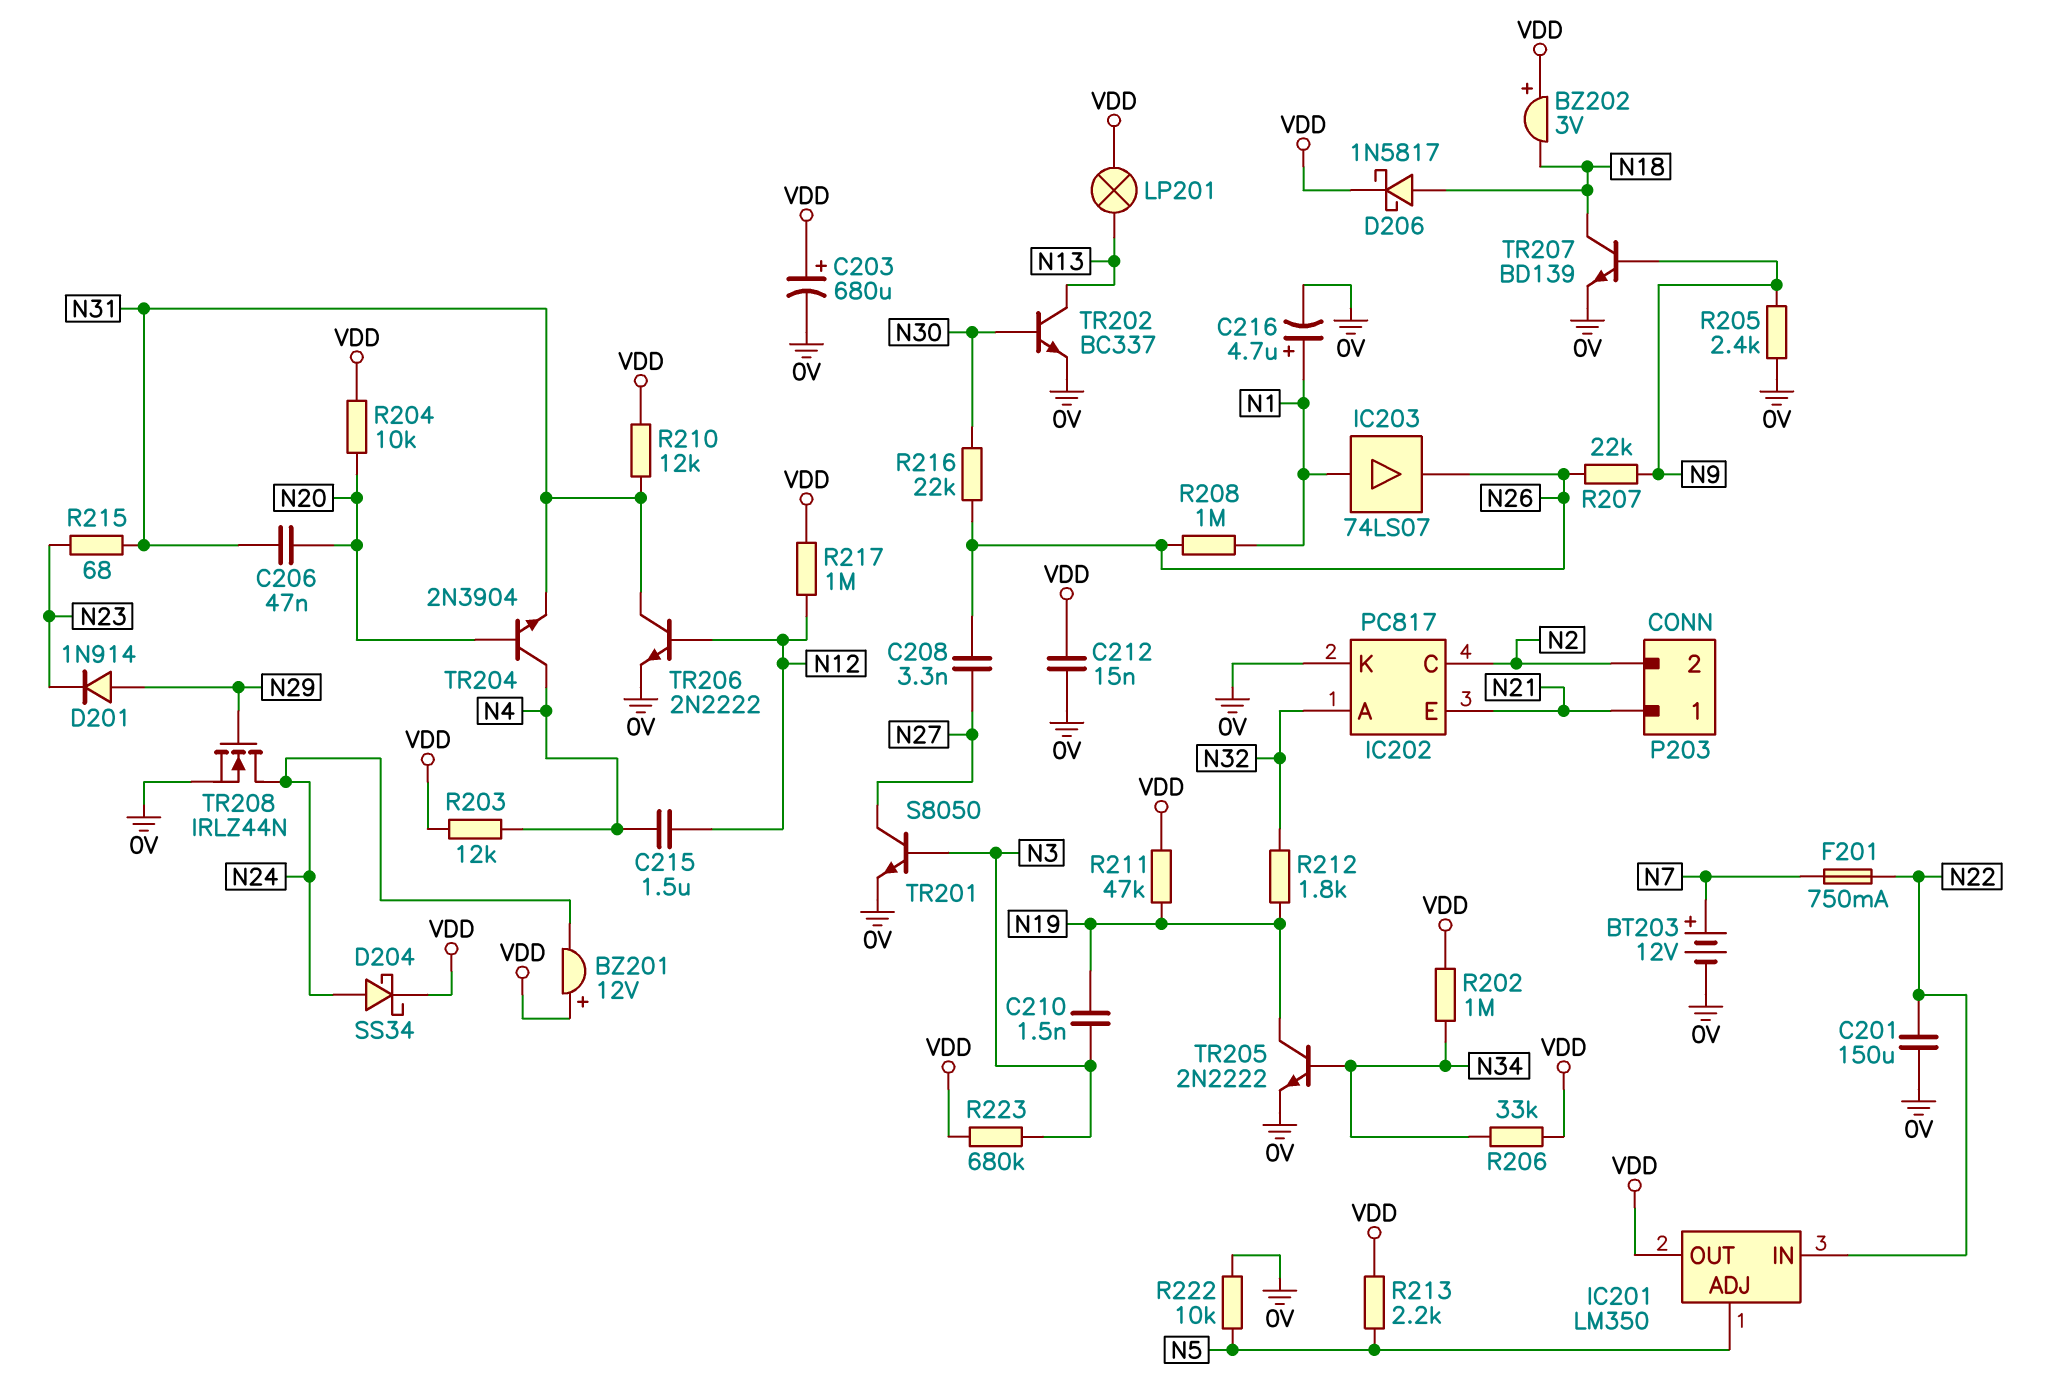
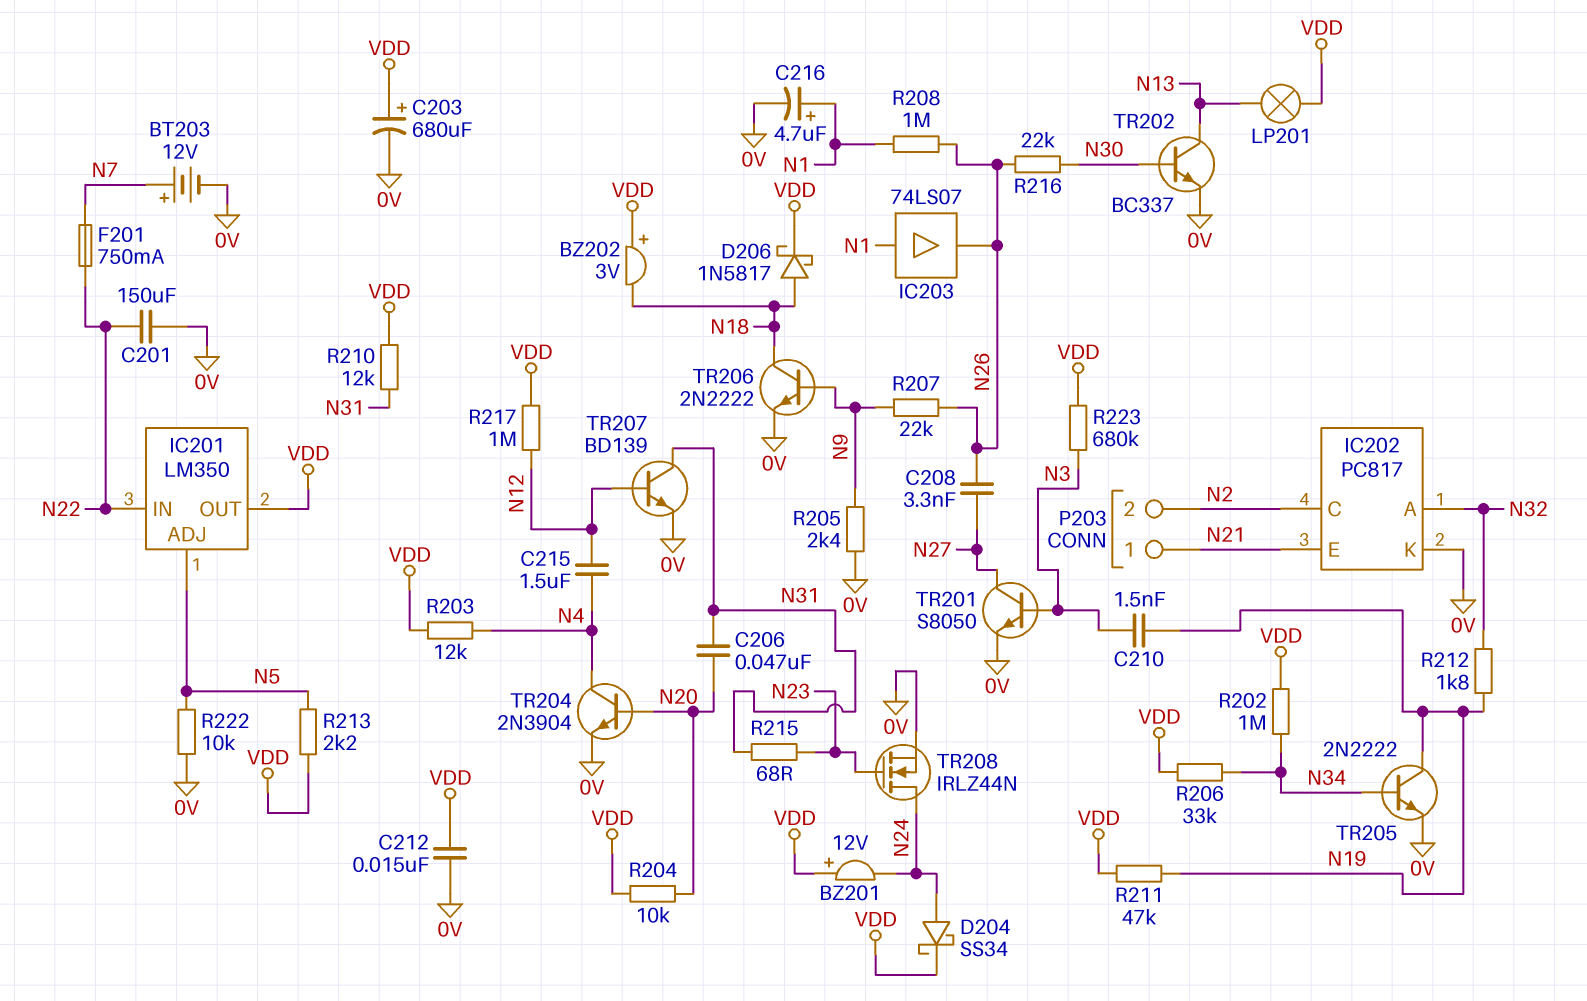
D201: diode 1N914 (A N29, K N23) -> none
TR204: NPN 2N3904 (B N20, C N4, E N31) -> NPN 2N3904 (B N20, C N4, E 0V)
TR206: NPN 2N2222 (B N12, C N31, E 0V) -> NPN 2N2222 (B N9, C N18, E 0V)
TR207: NPN BD139 (B N9, C N18, E 0V) -> NPN BD139 (B N12, C N31, E 0V)
TR208: NMOS IRLZ44N (G N29, D N24, S 0V) -> NMOS IRLZ44N (G N23, D N24, S 0V)

